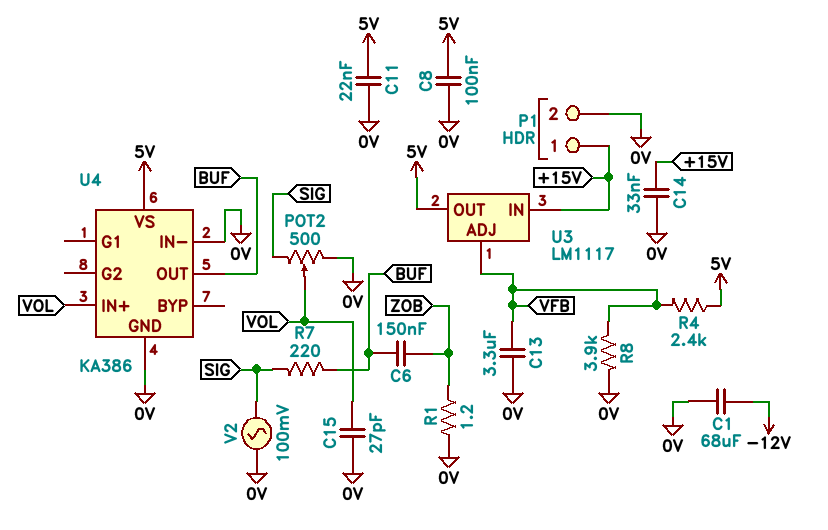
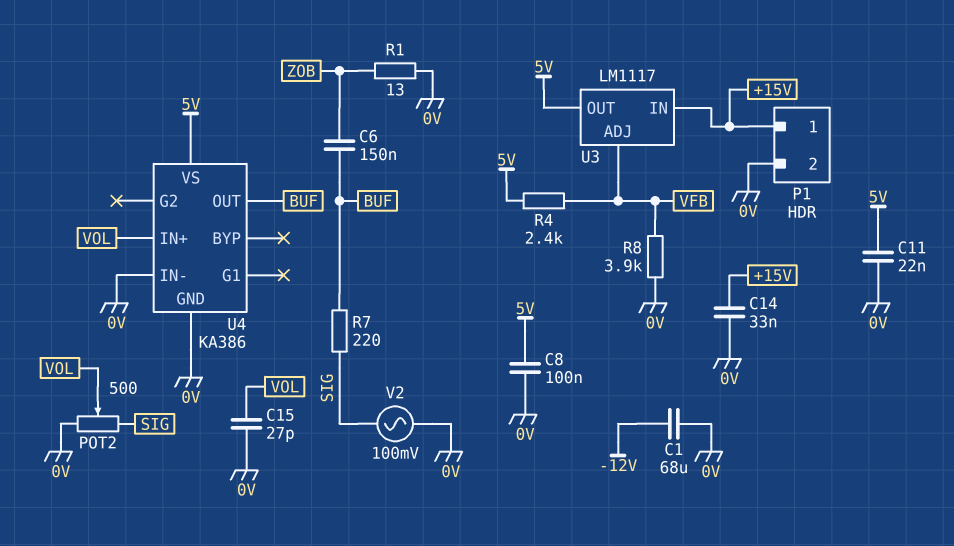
C13: 3.3uF (0V, VFB) -> none
R1: 1.2 (0V, ZOB) -> 13 (0V, ZOB)

